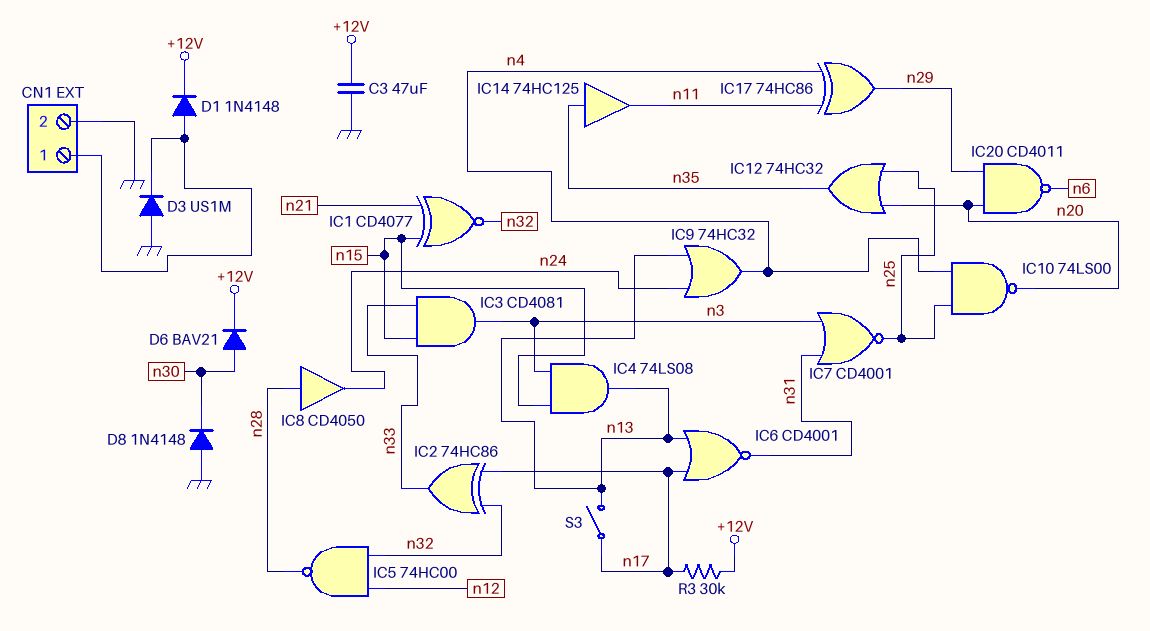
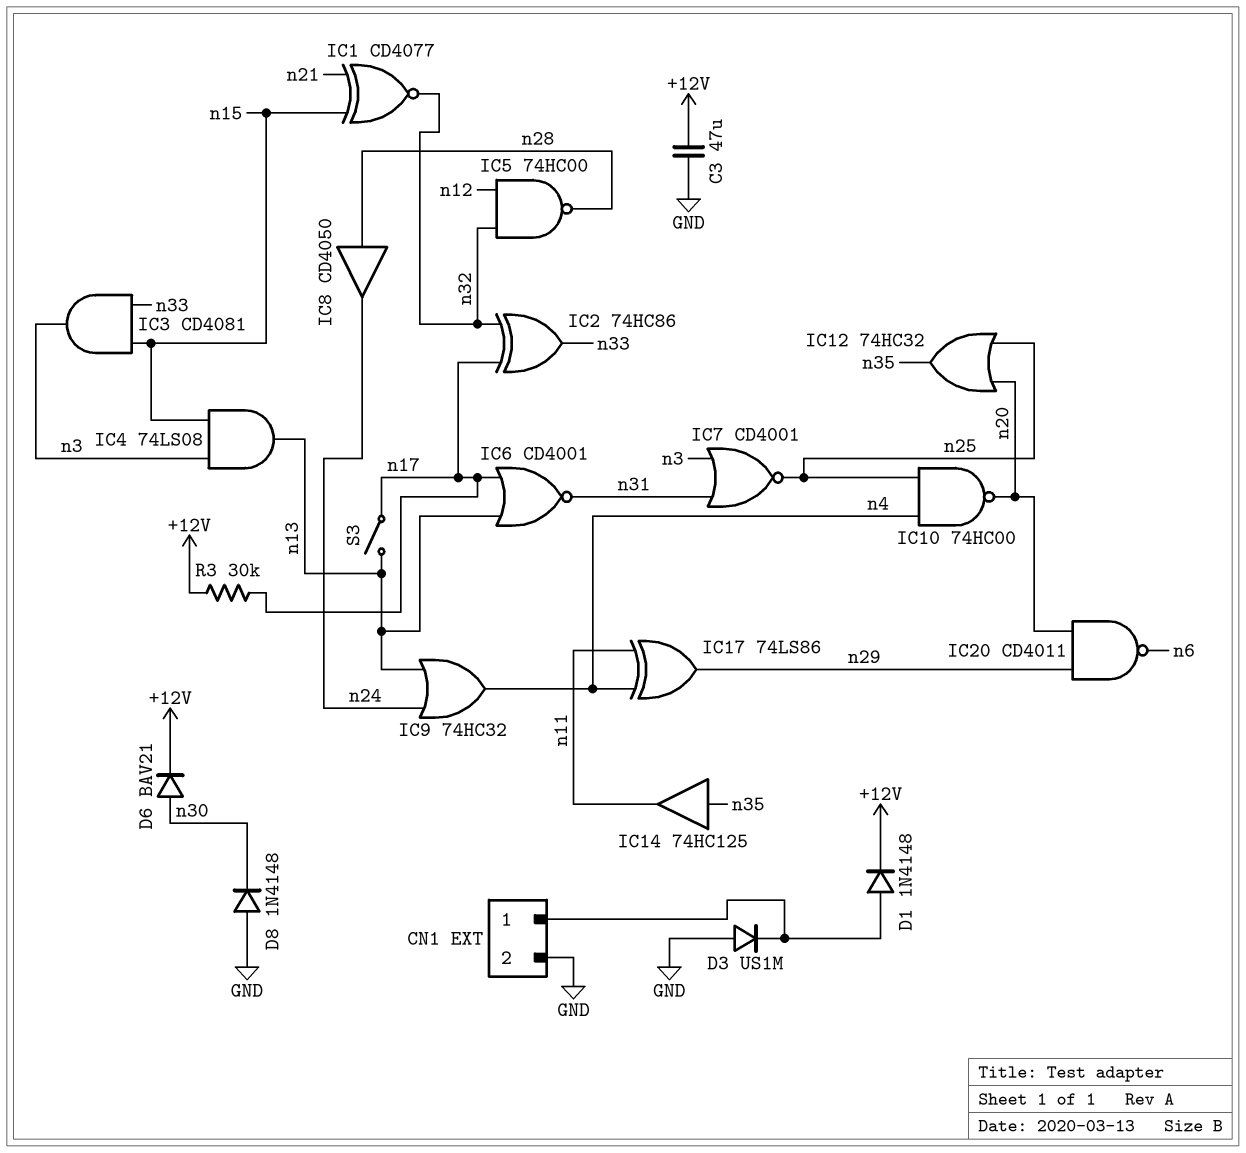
IC10: NAND 74LS00 (in n4, in n25, out n20) -> NAND 74HC00 (in n4, in n25, out n20)
IC17: XOR 74HC86 (in n4, in n11, out n29) -> XOR 74LS86 (in n4, in n11, out n29)

